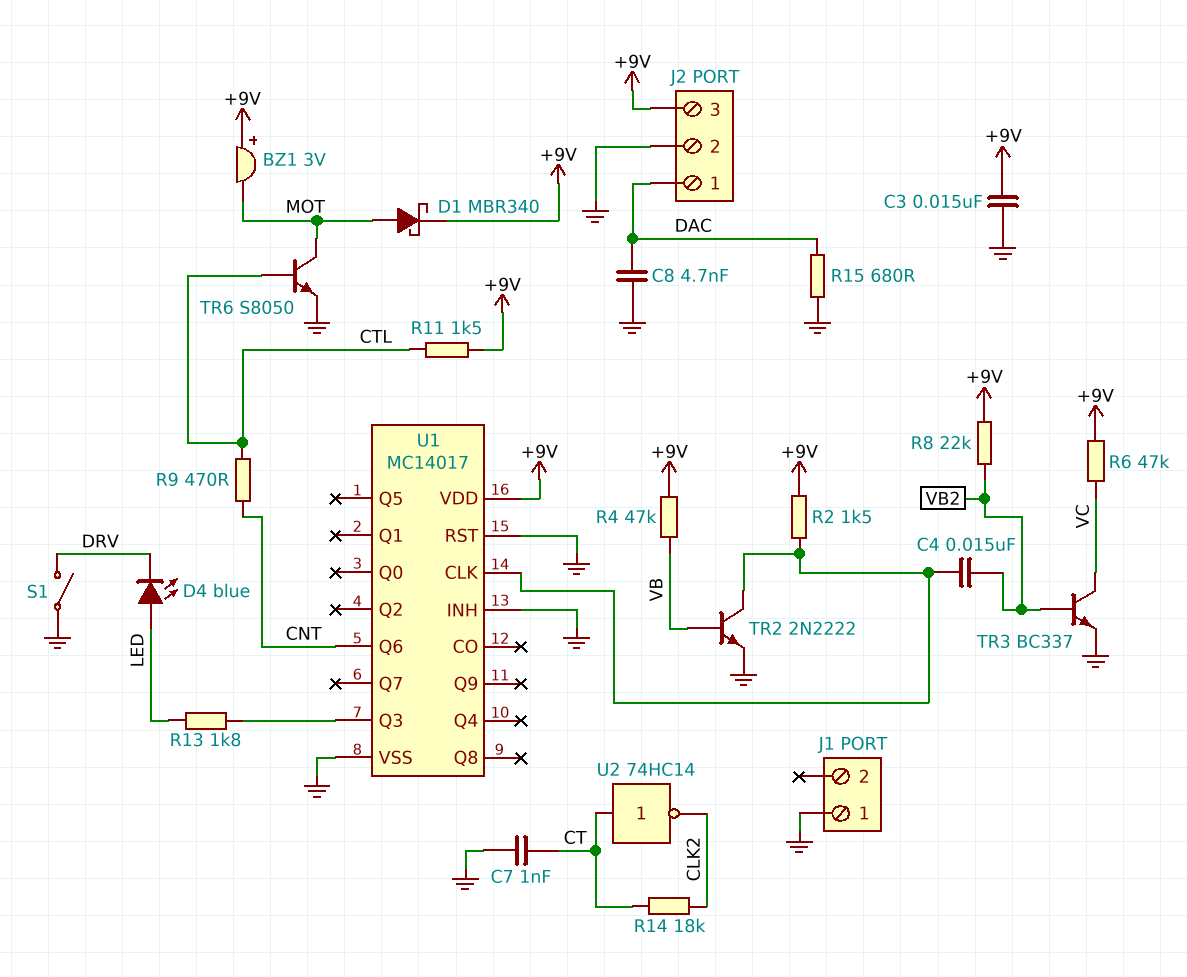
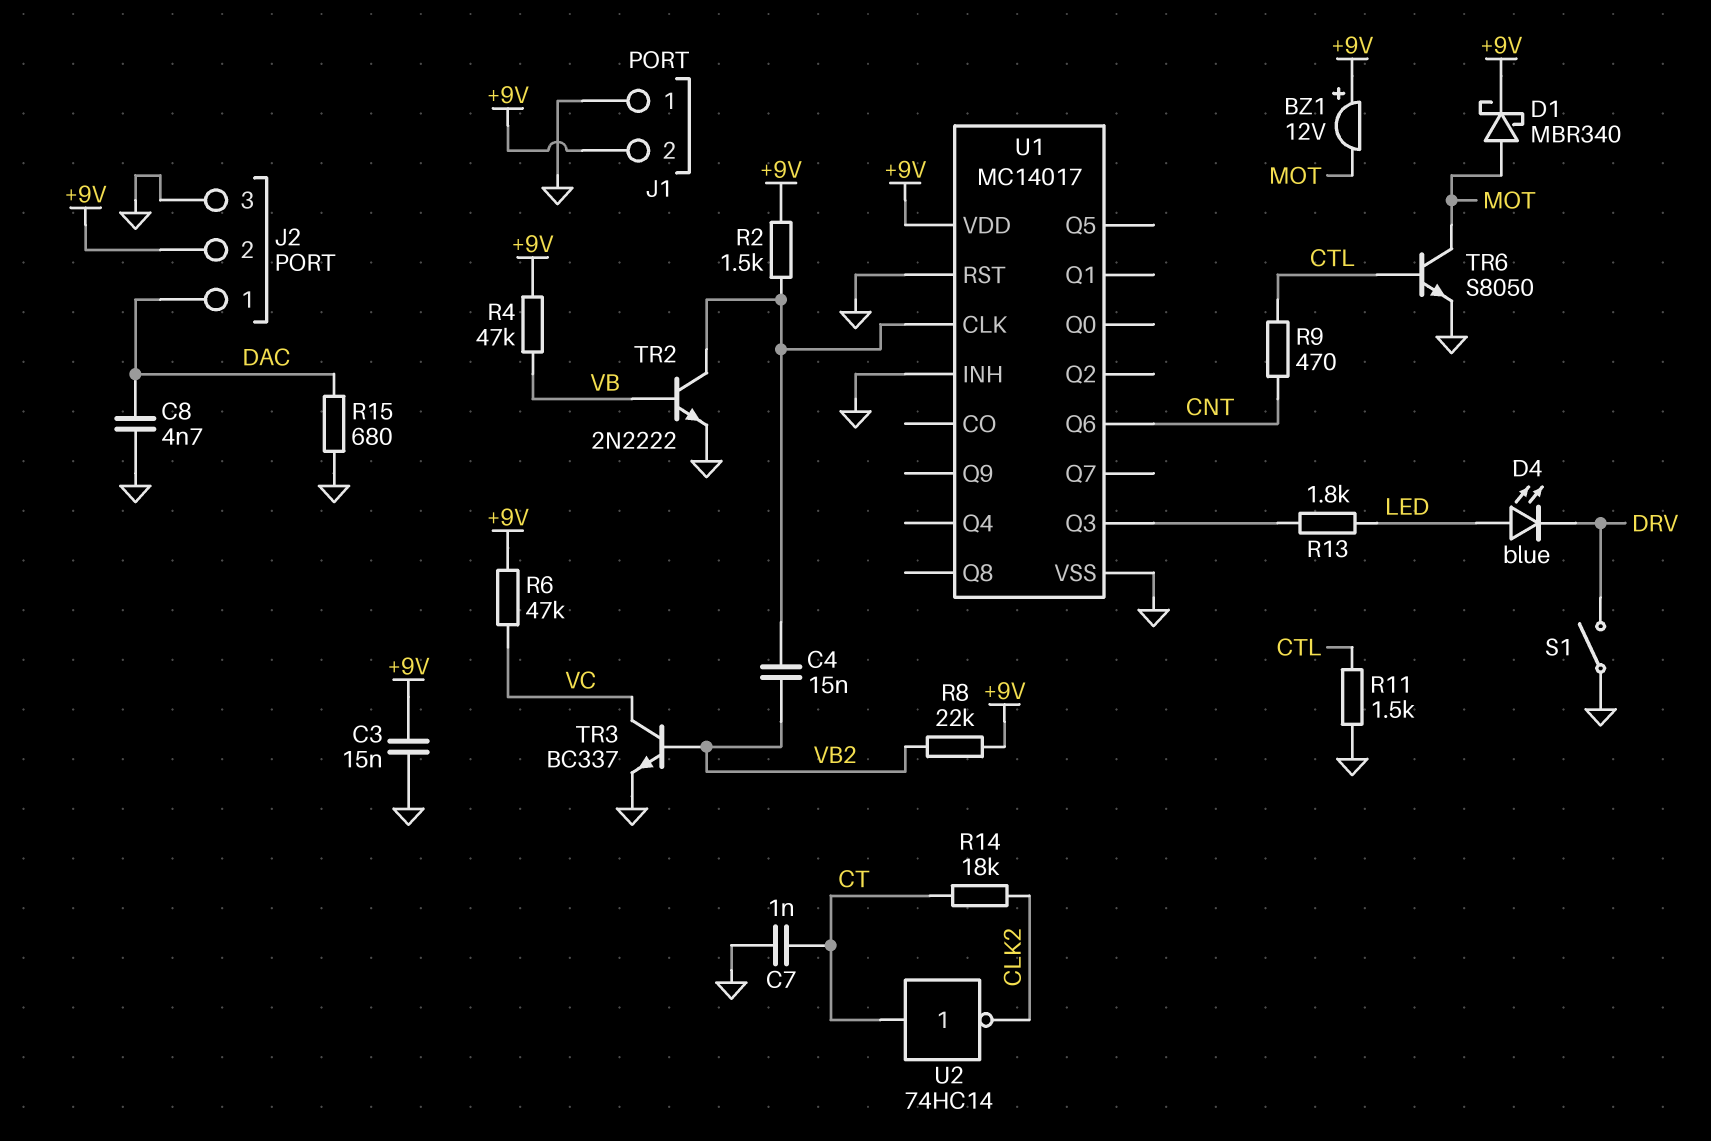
BZ1: buzzer 3V (plus +9V, minus MOT) -> buzzer 12V (plus +9V, minus MOT)
J1 pin 2: none -> +9V
J2 pin 2: GND -> +9V
J2 pin 3: +9V -> GND
R11: 1.5k (+9V, CTL) -> 1.5k (CTL, GND)

